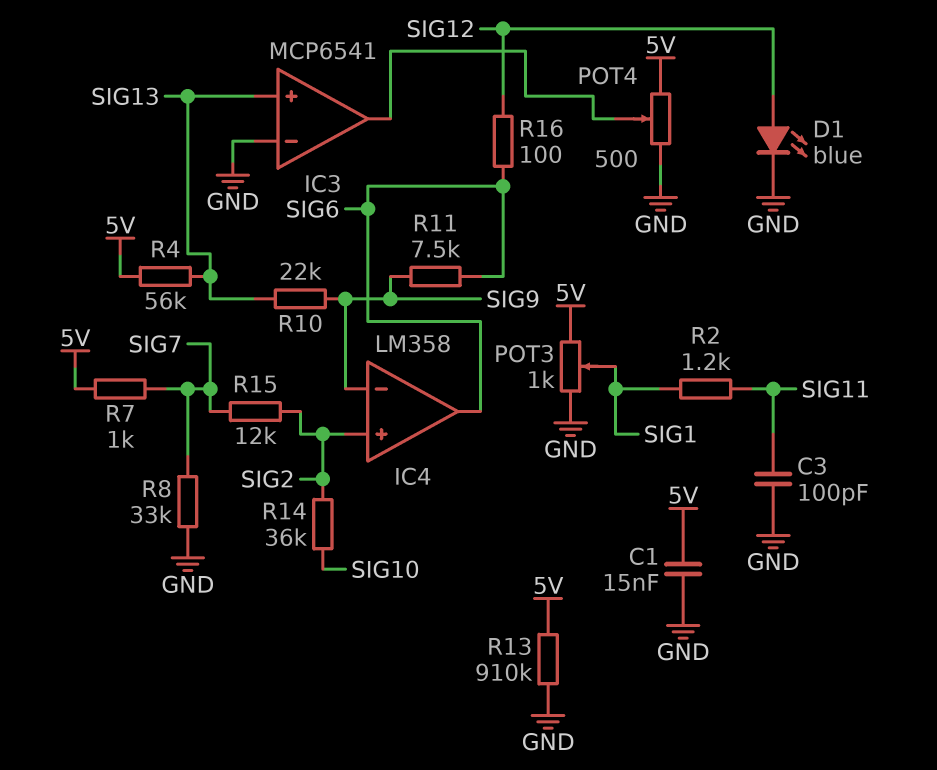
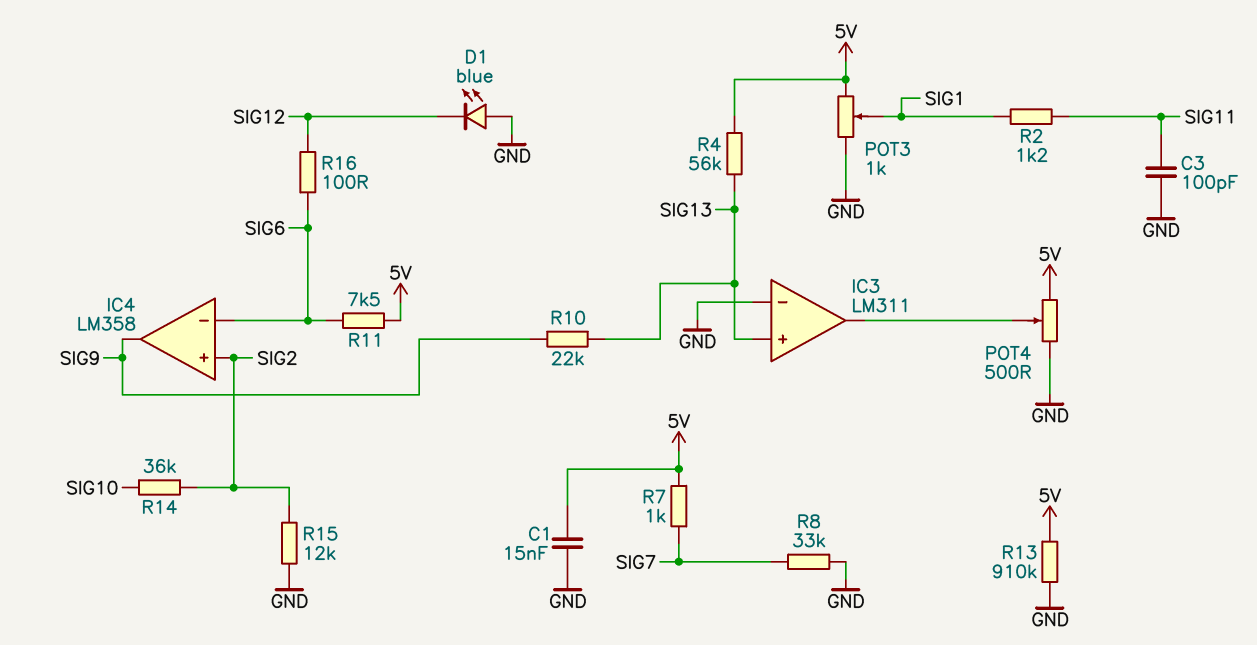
D1: LED blue (A SIG12, K GND) -> LED blue (A GND, K SIG12)
IC3: MCP6541 -> LM311
IC4 pin in-: SIG9 -> SIG6
IC4 pin out: SIG6 -> SIG9
R11: 7.5k (SIG6, SIG9) -> 7.5k (5V, SIG6)
R15: 12k (SIG2, SIG7) -> 12k (GND, SIG2)

